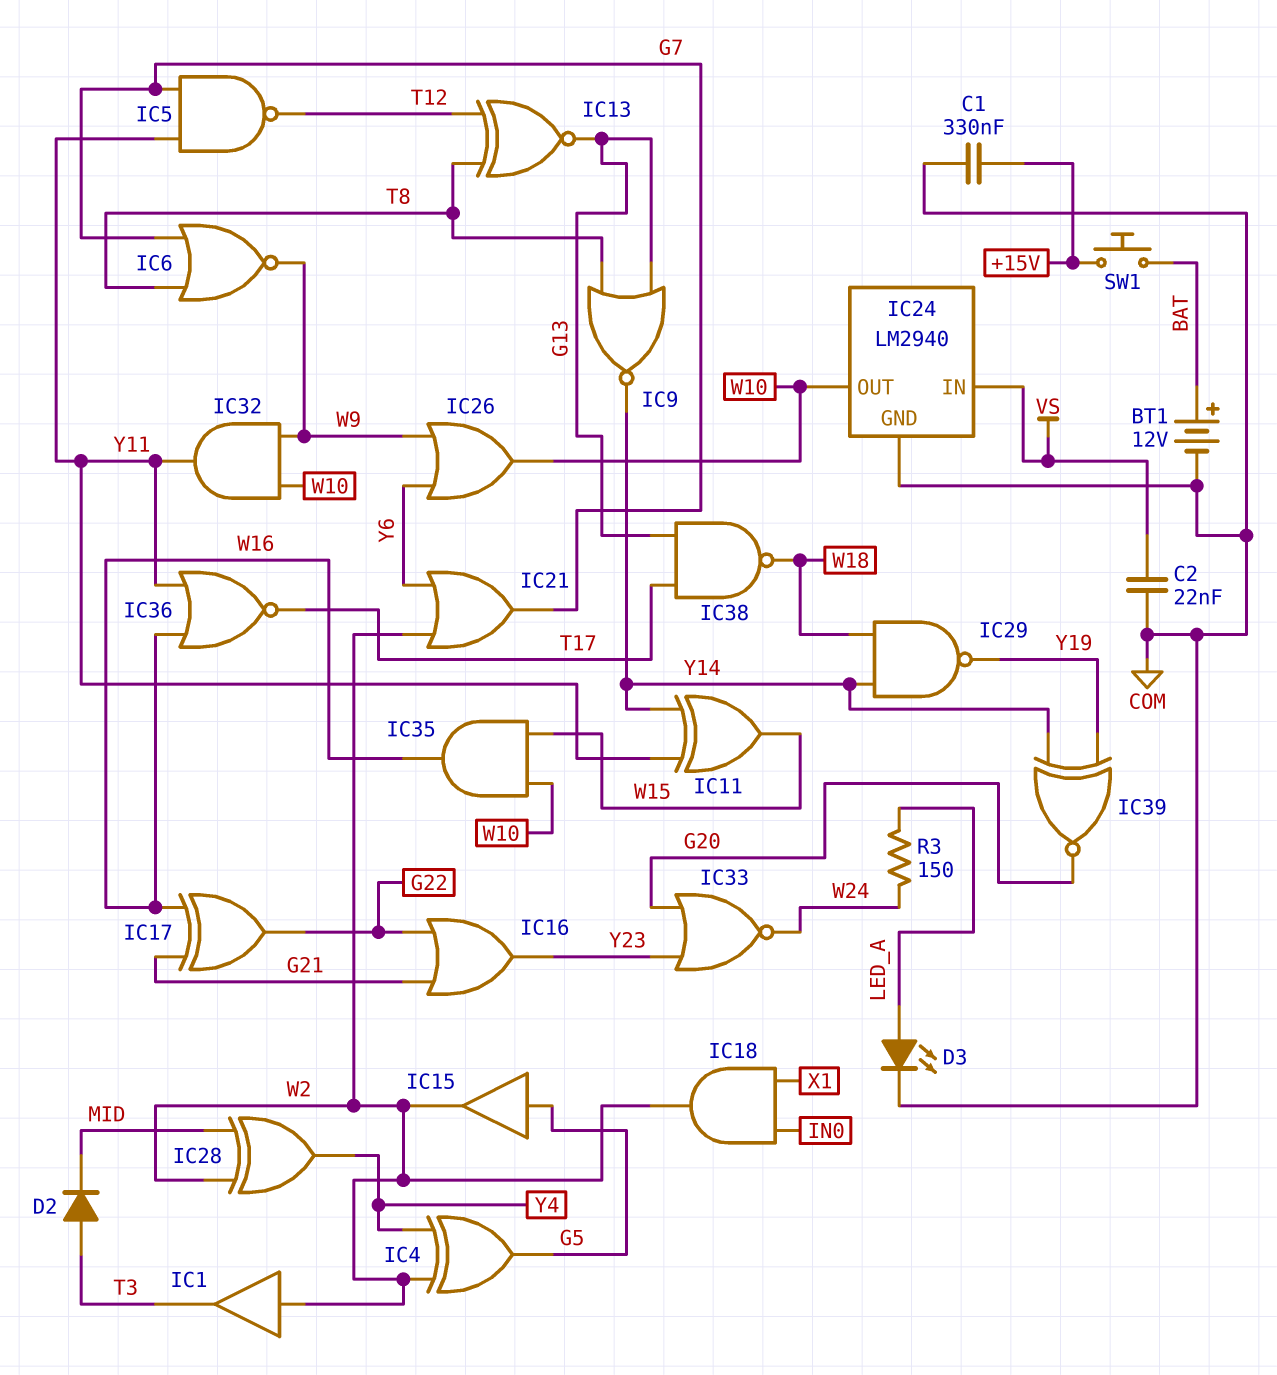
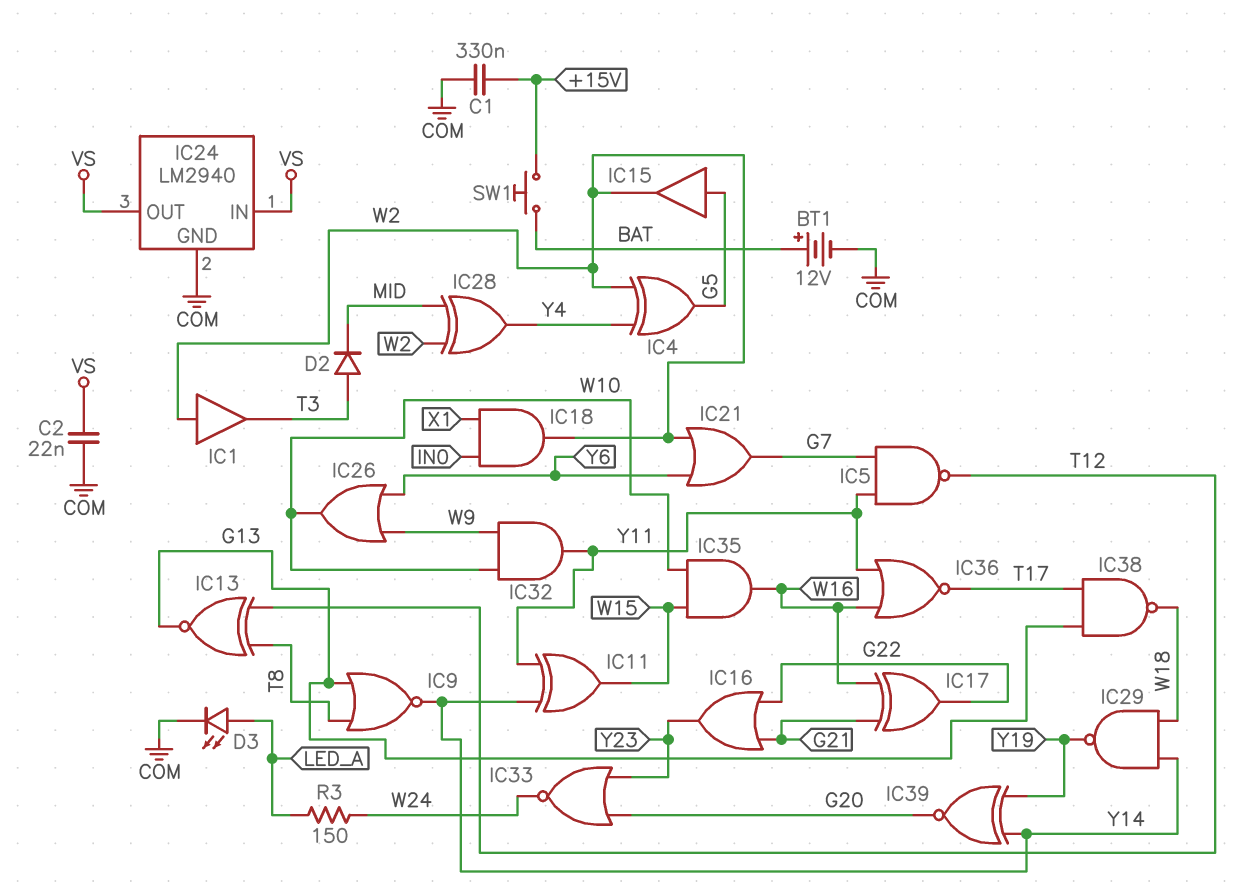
IC6: NOR (in G7, in T8, out W9) -> none
IC24 pin OUT: W10 -> VS

